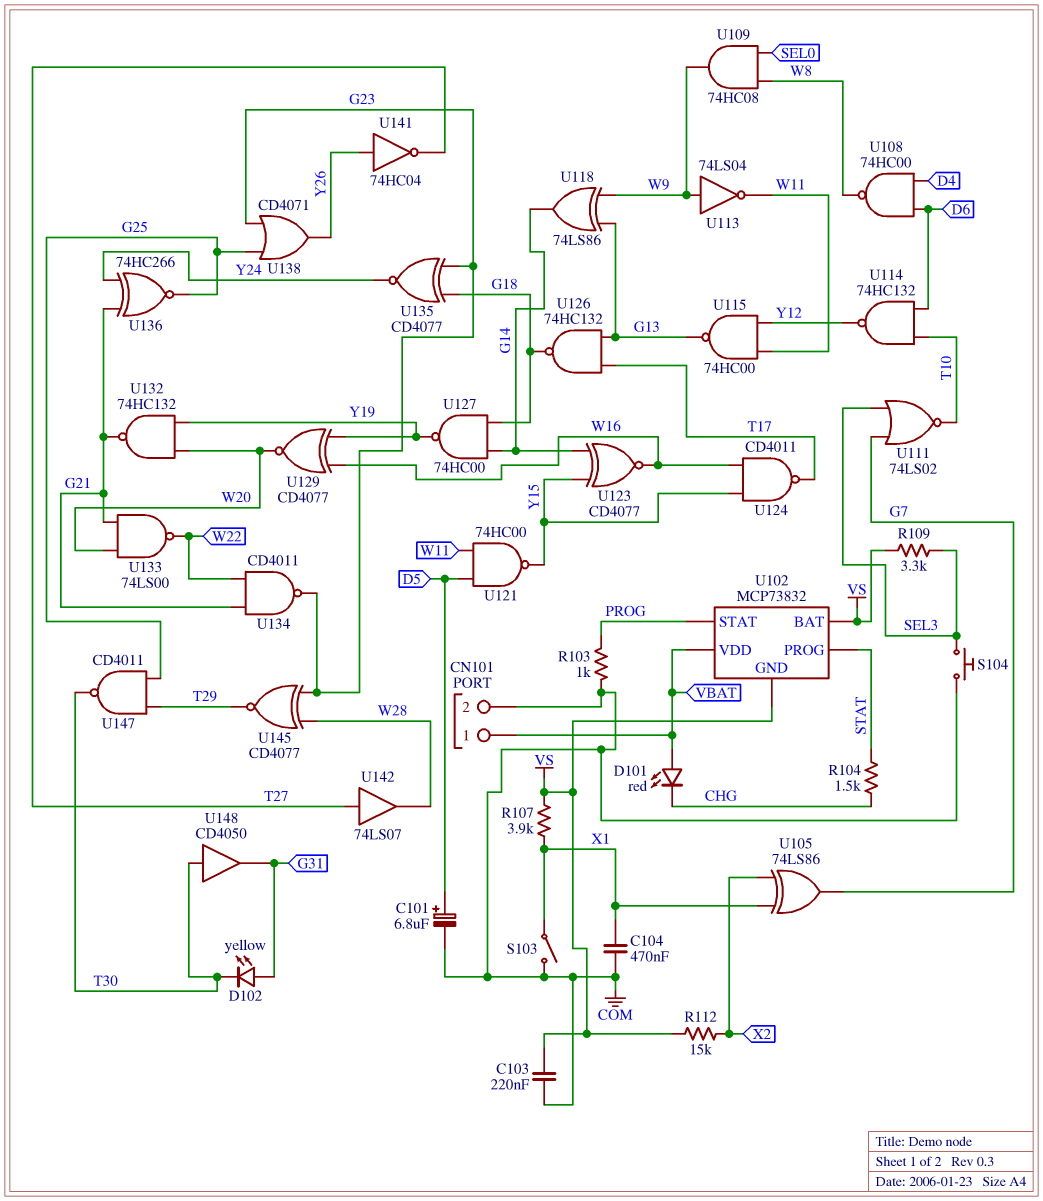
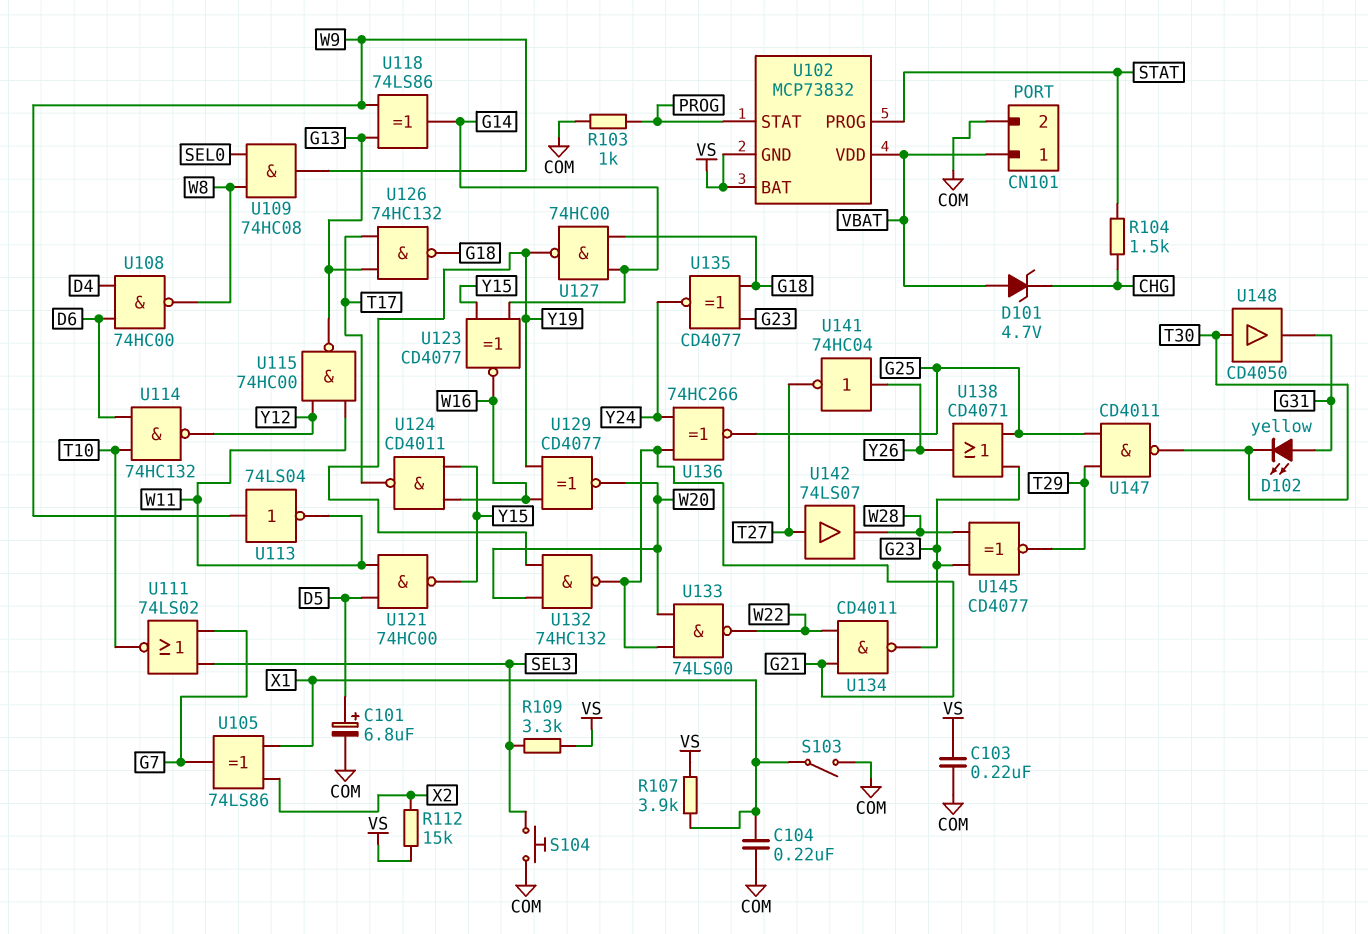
C104: 470nF (COM, X1) -> 220nF (COM, X1)
D101: LED red (A VBAT, K CHG) -> zener 4.7V (A VBAT, K CHG)

